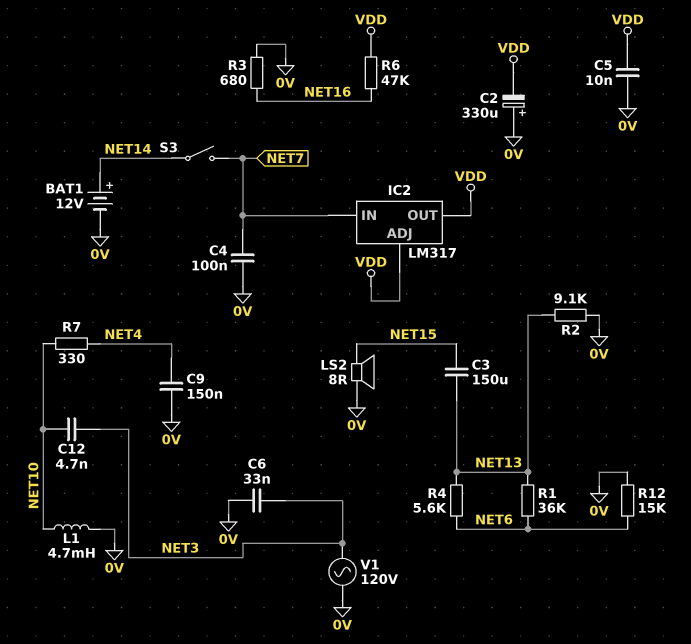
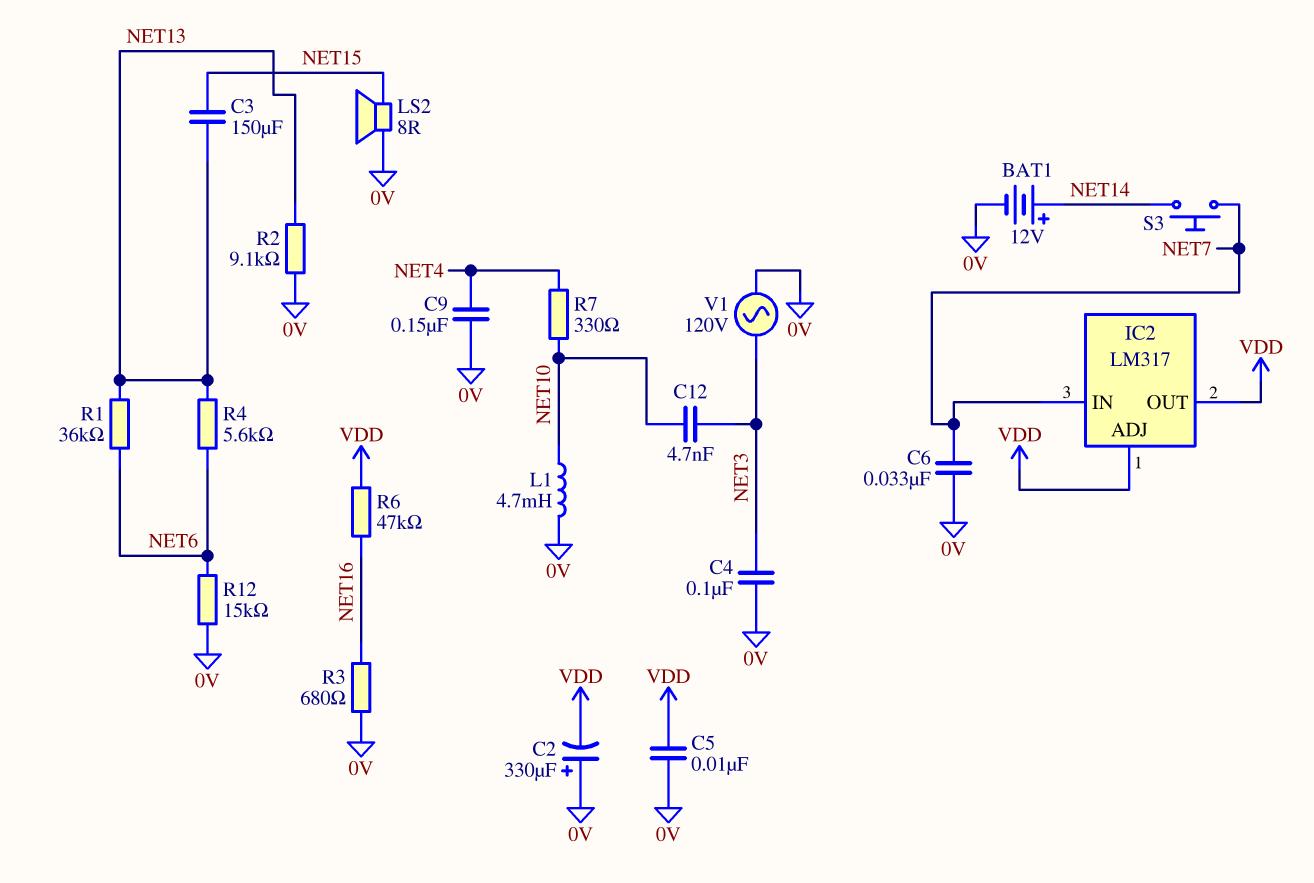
C4: 100nF (0V, NET7) -> 100nF (0V, NET3)
C6: 33nF (0V, NET3) -> 33nF (0V, NET7)
S3: switch (NET7, NET14) -> button (NET7, NET14)

